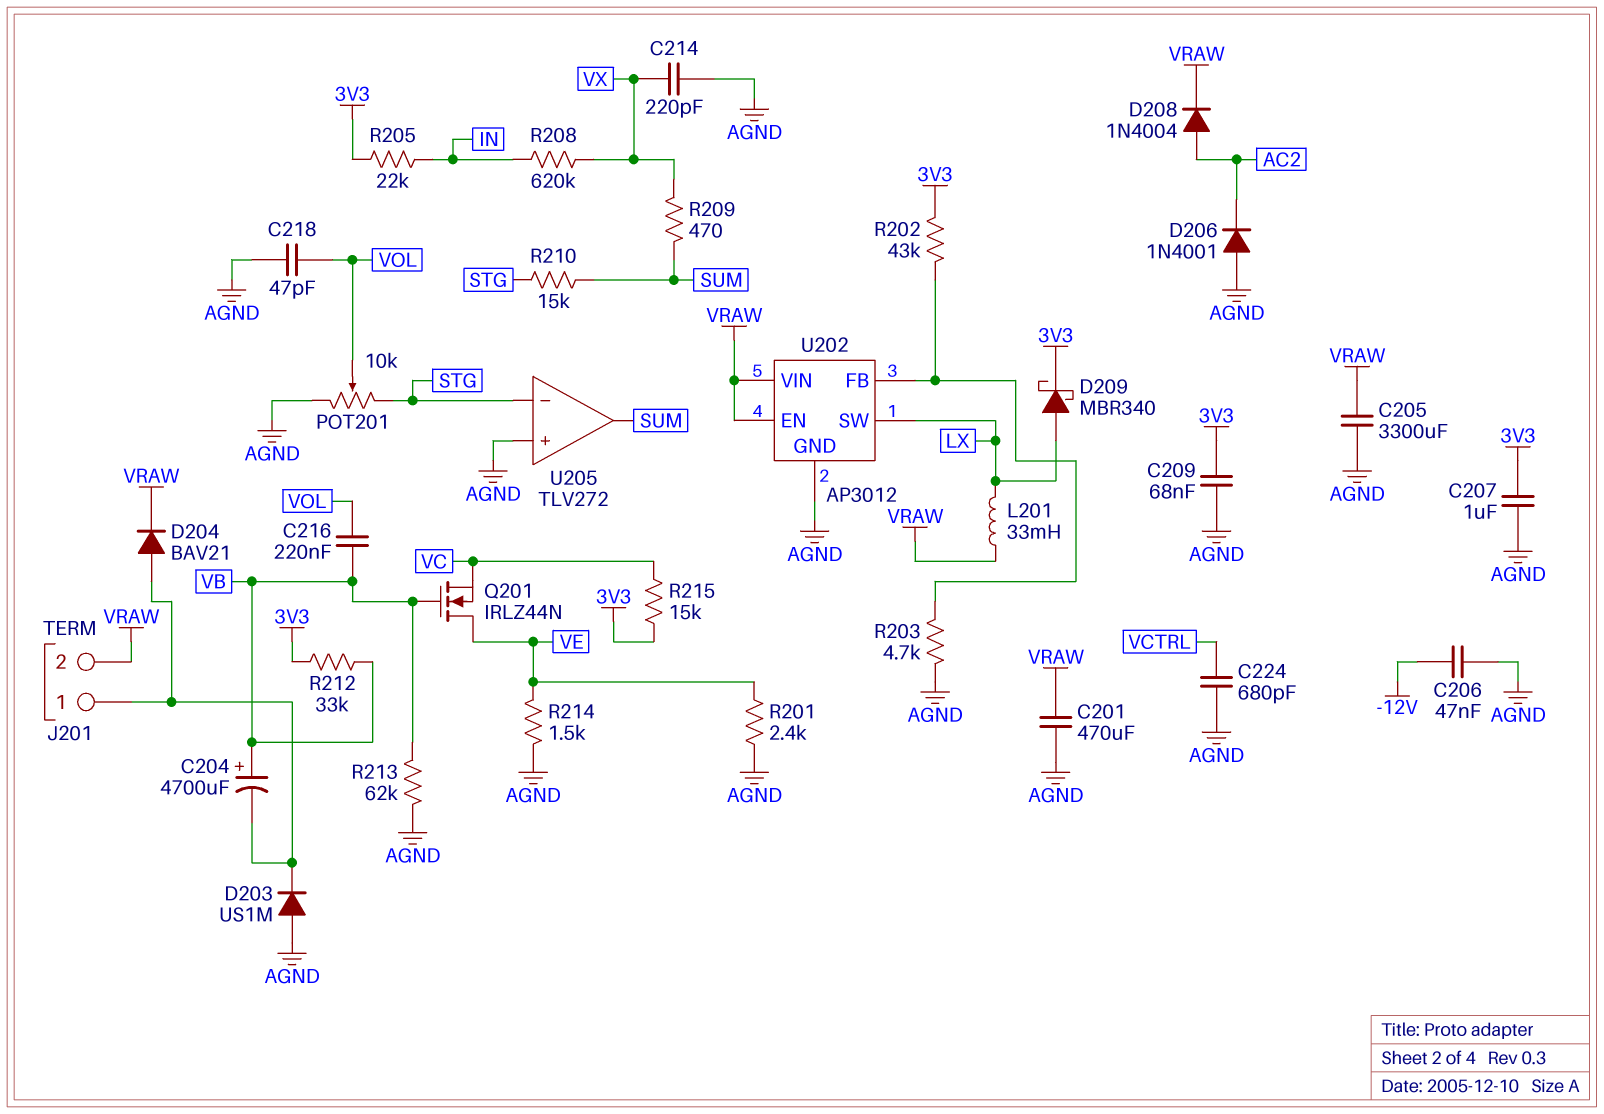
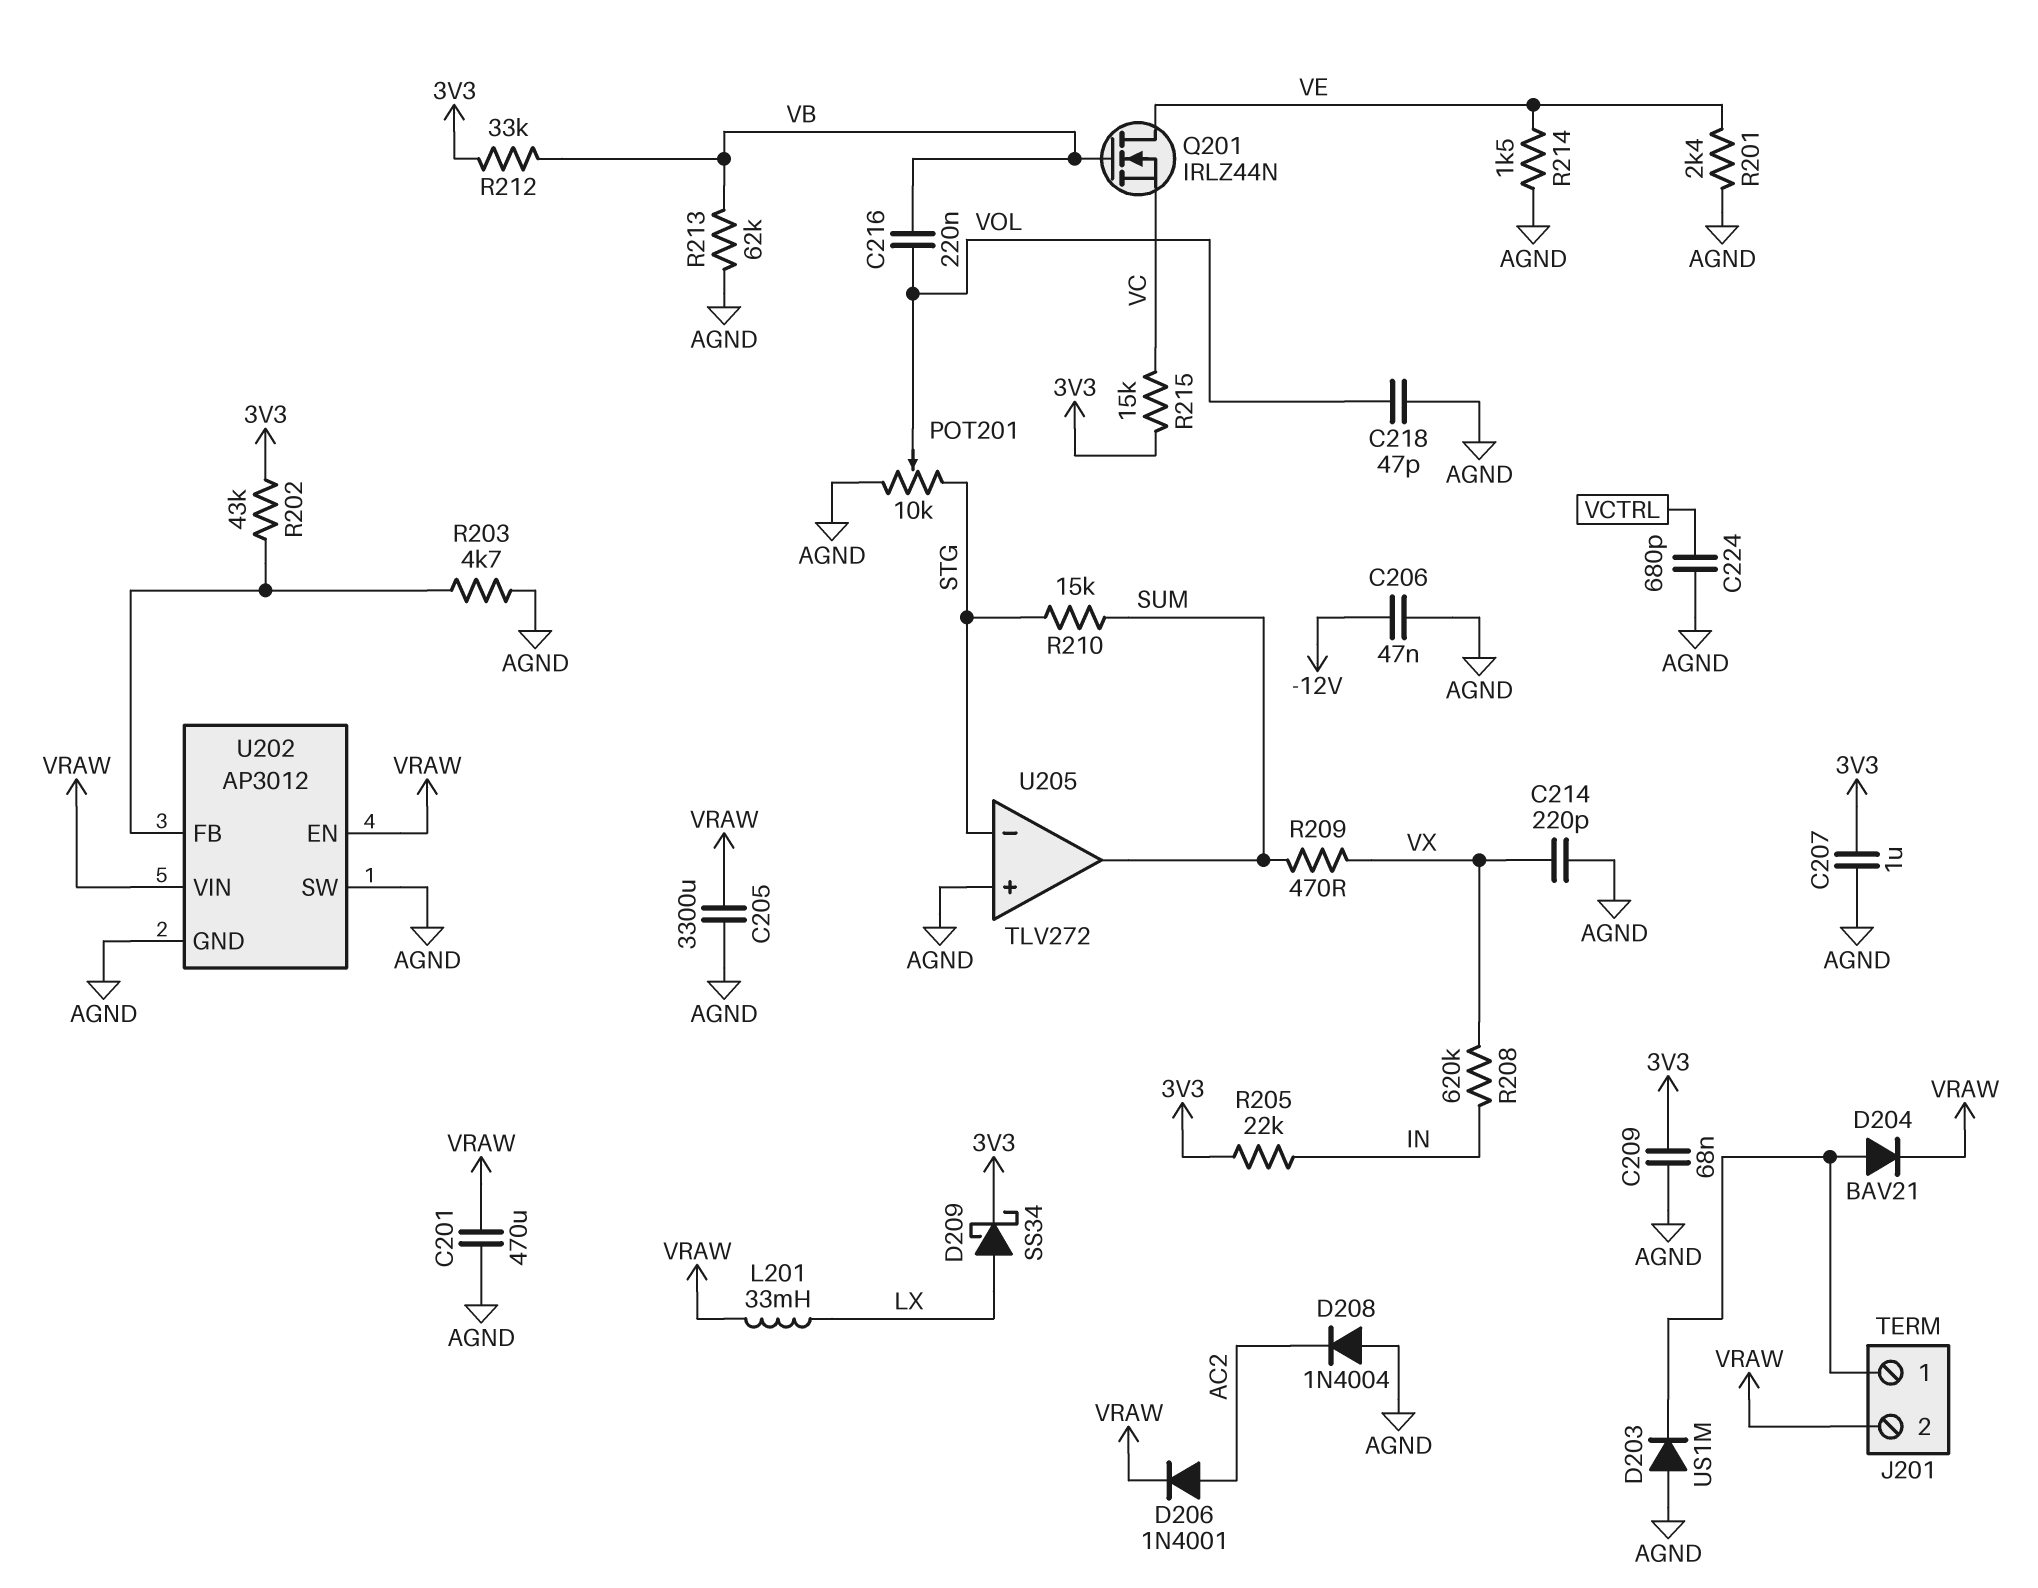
C204: 4700uF (plus VB, minus J201/1) -> none
D206: diode 1N4001 (A AGND, K AC2) -> diode 1N4001 (A AC2, K VRAW)
D208: diode 1N4004 (A AC2, K VRAW) -> diode 1N4004 (A AGND, K AC2)
D209: schottky MBR340 (A LX, K 3V3) -> schottky SS34 (A LX, K 3V3)
U202 pin SW: LX -> AGND

